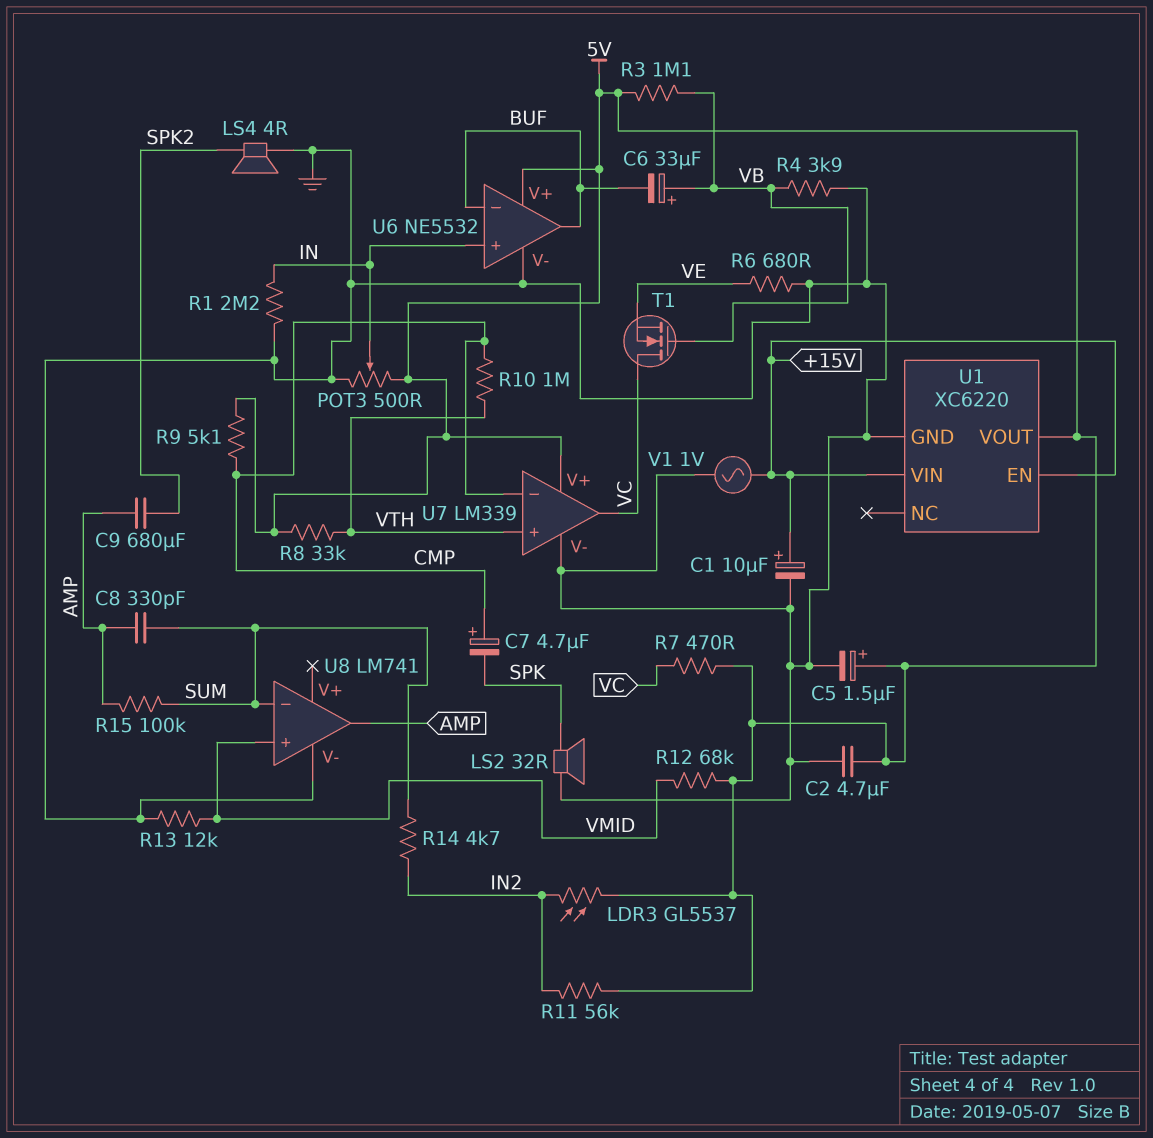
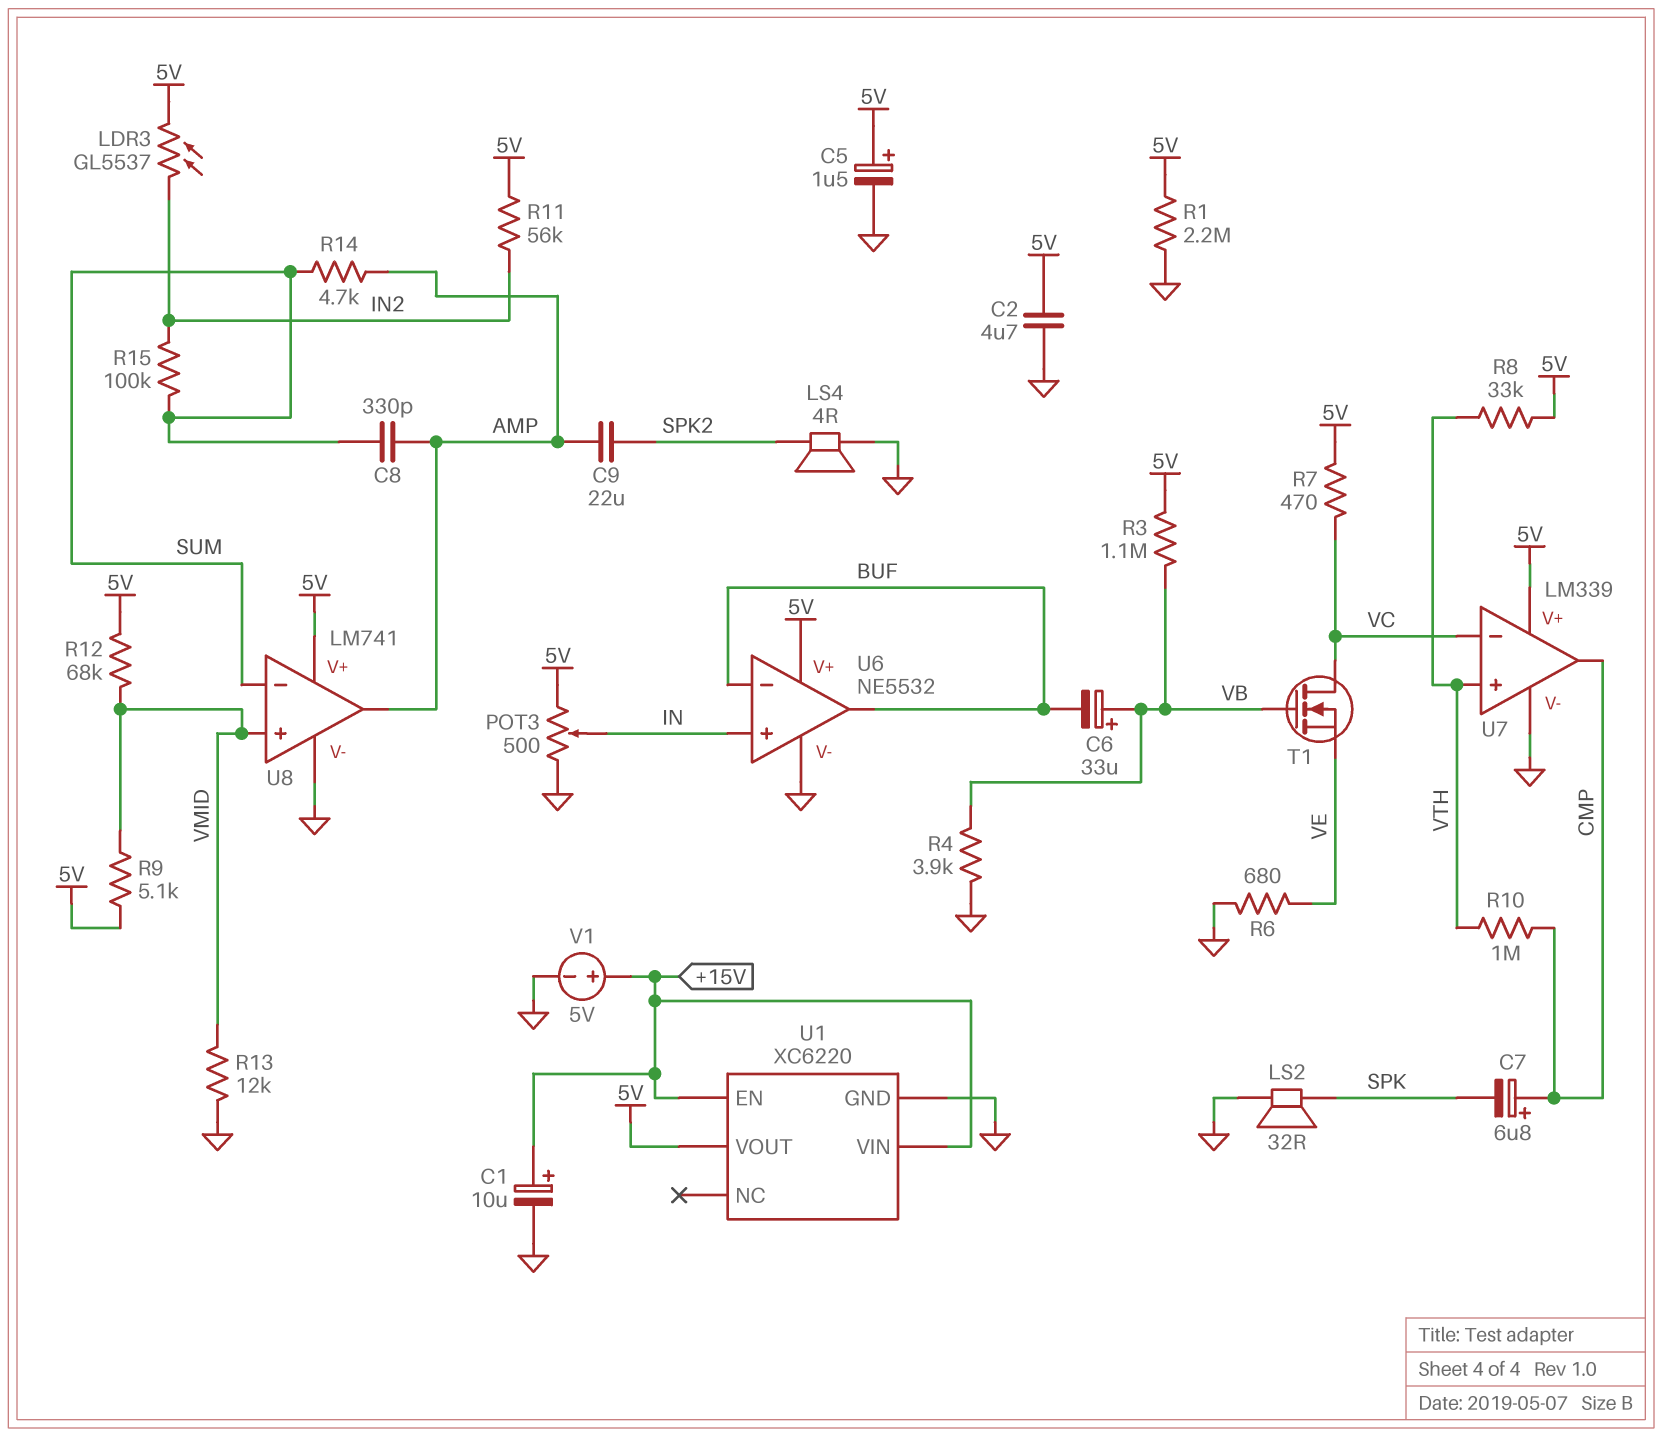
C7: 4.7uF (plus CMP, minus SPK) -> 6.8uF (plus CMP, minus SPK)
C9: 680uF (AMP, SPK2) -> 22uF (AMP, SPK2)
R1: 2.2M (GND, IN) -> 2.2M (5V, GND)
R9: 5.1k (5V, CMP) -> 5.1k (5V, VMID)
R14: 4.7k (IN2, SUM) -> 4.7k (AMP, SUM)
R15: 100k (AMP, SUM) -> 100k (IN2, SUM)
U7 pin in-: CMP -> VC
U7 pin out: VC -> CMP
U8 pin V+: none -> 5V
V1: AC 1V (+15V, GND) -> 5V (plus +15V, minus GND)

